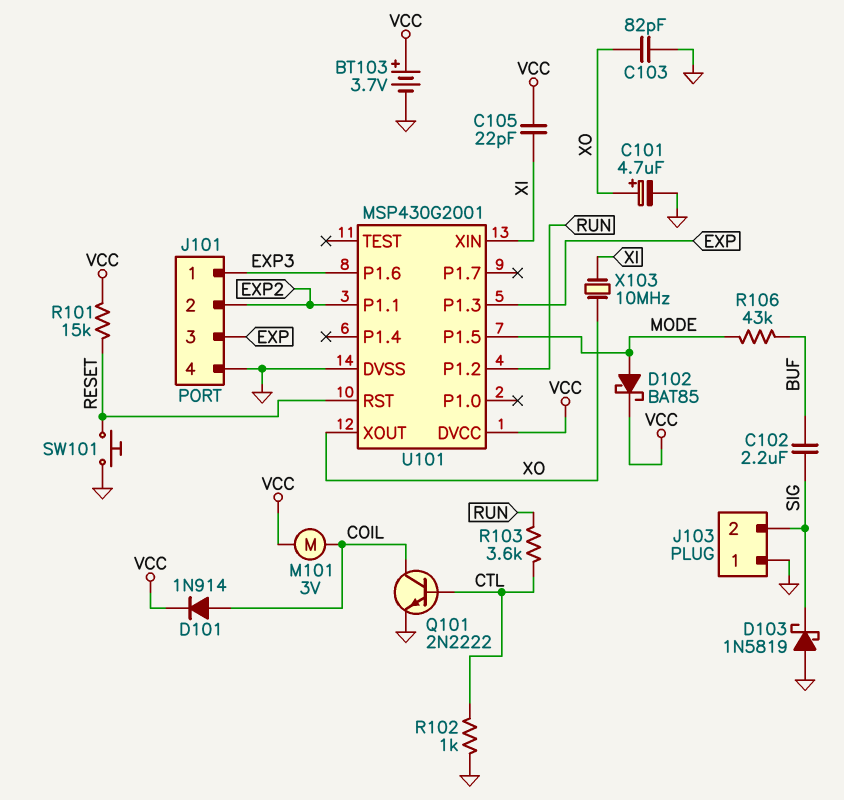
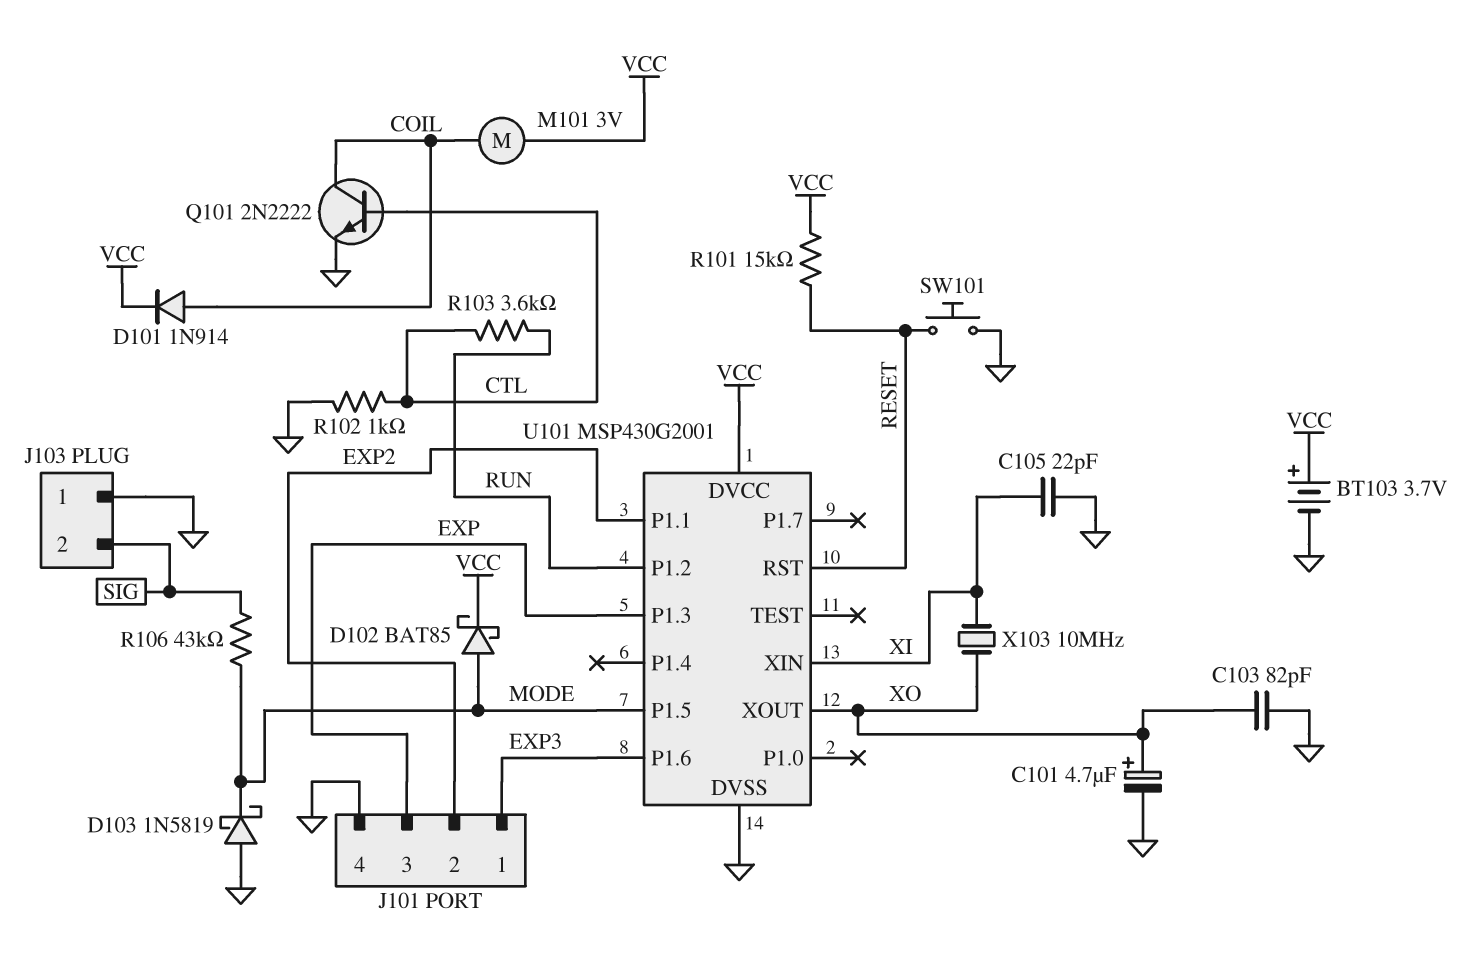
C102: 2.2uF (BUF, SIG) -> none
C105: 22pF (VCC, XI) -> 22pF (GND, XI)
D103: schottky 1N5819 (A GND, K SIG) -> schottky 1N5819 (A GND, K MODE)
R106: 43k (BUF, MODE) -> 43k (MODE, SIG)

